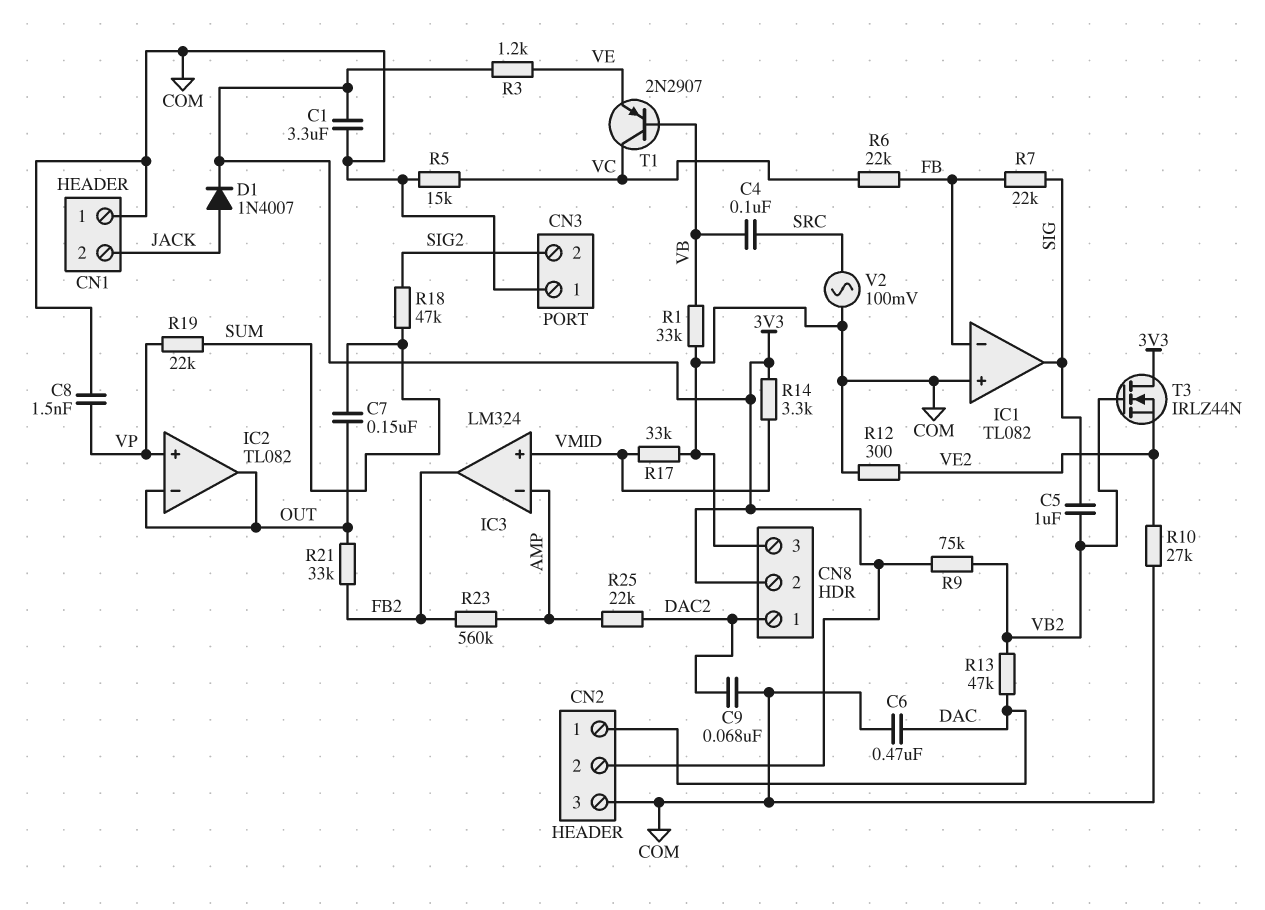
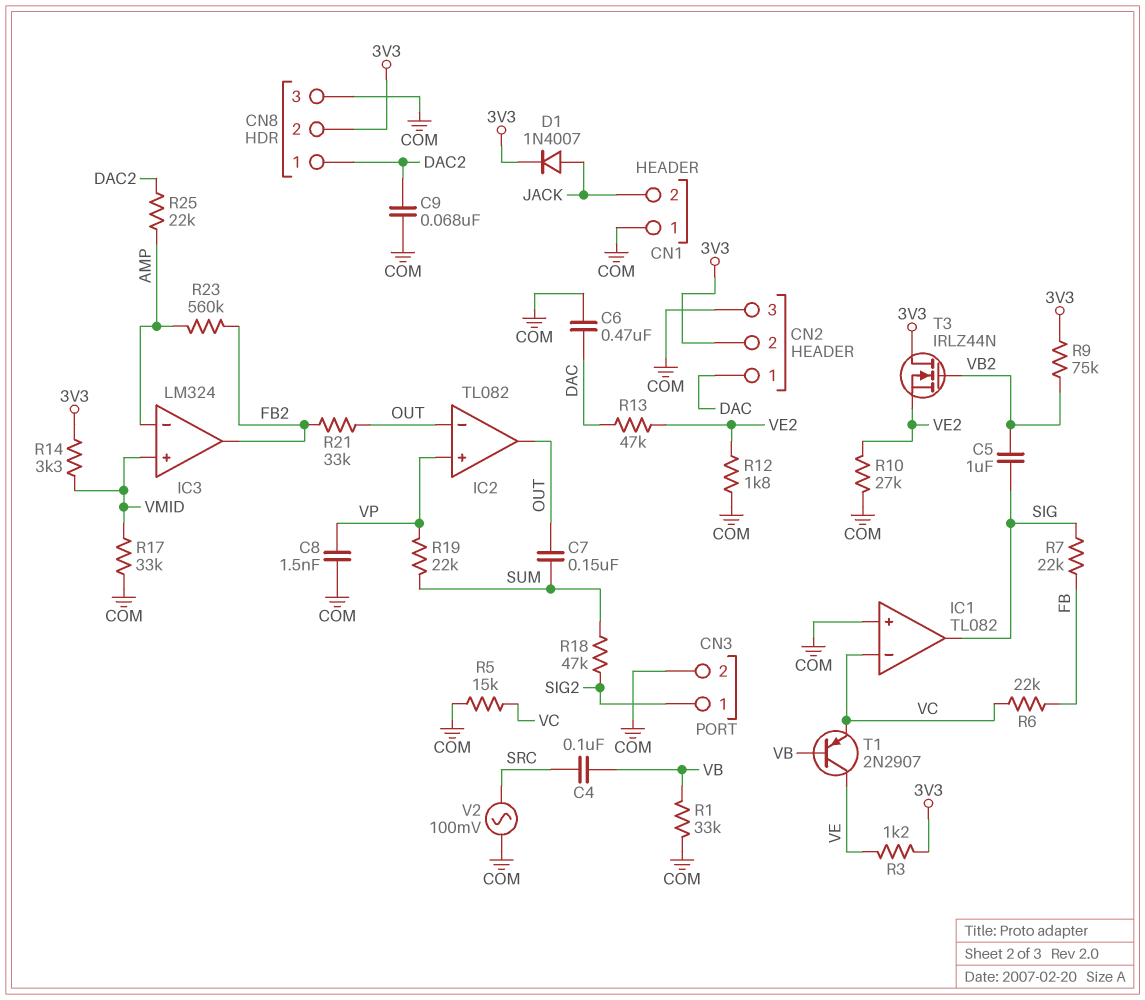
C1: 3.3uF (3V3, COM) -> none
CN3 pin 1: COM -> SIG2
CN3 pin 2: SIG2 -> COM
IC1 pin in-: FB -> VC
R12: 300 (COM, VE2) -> 1.8k (COM, VE2)
R13: 47k (DAC, VB2) -> 47k (DAC, VE2)
T1: PNP 2N2907 (B VB, C VC, E VE) -> PNP 2N2907 (B VB, C VE, E VC)

